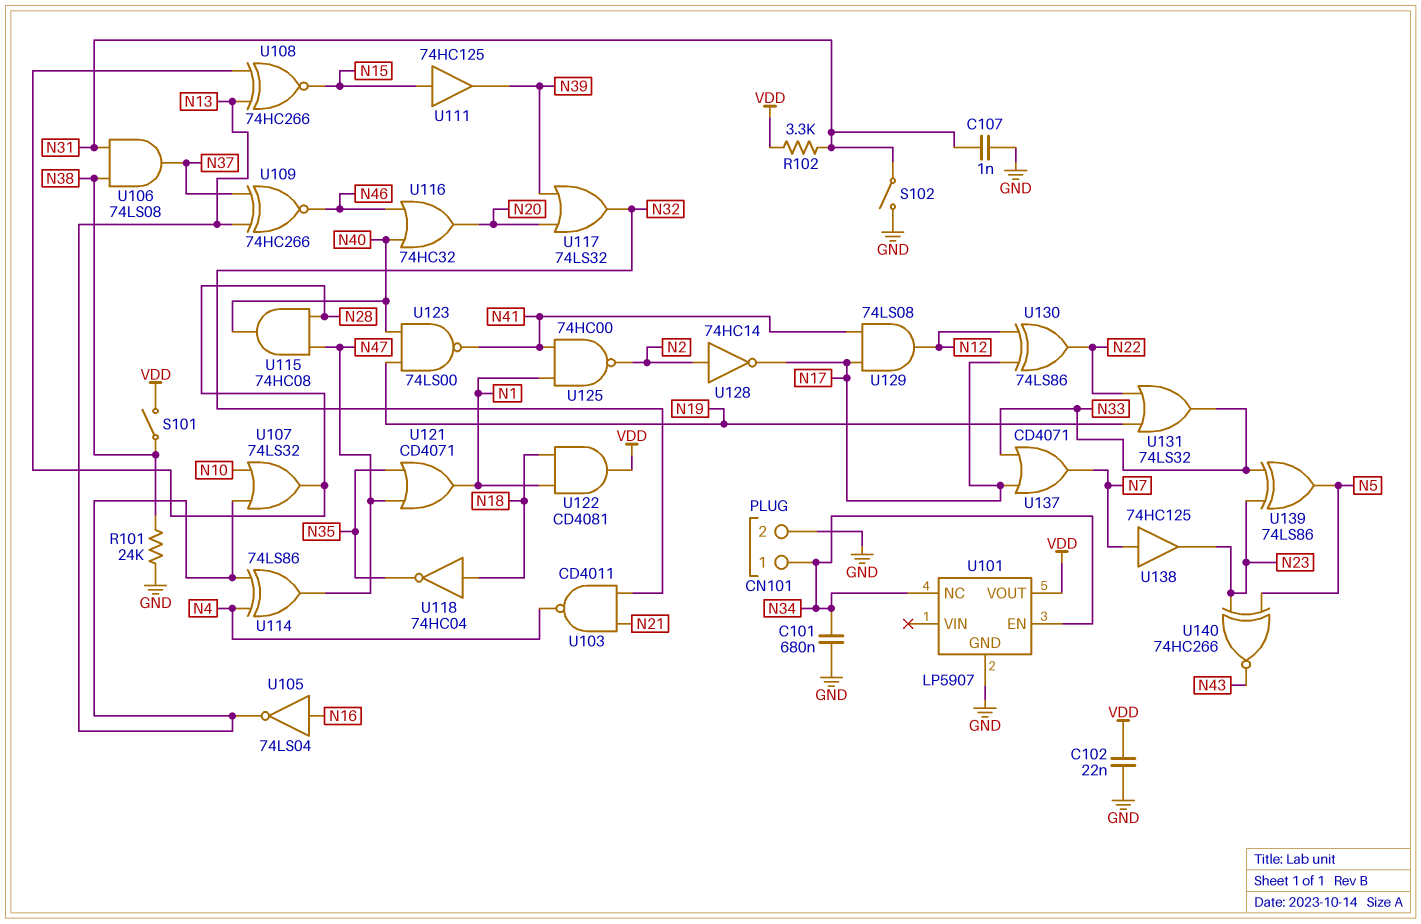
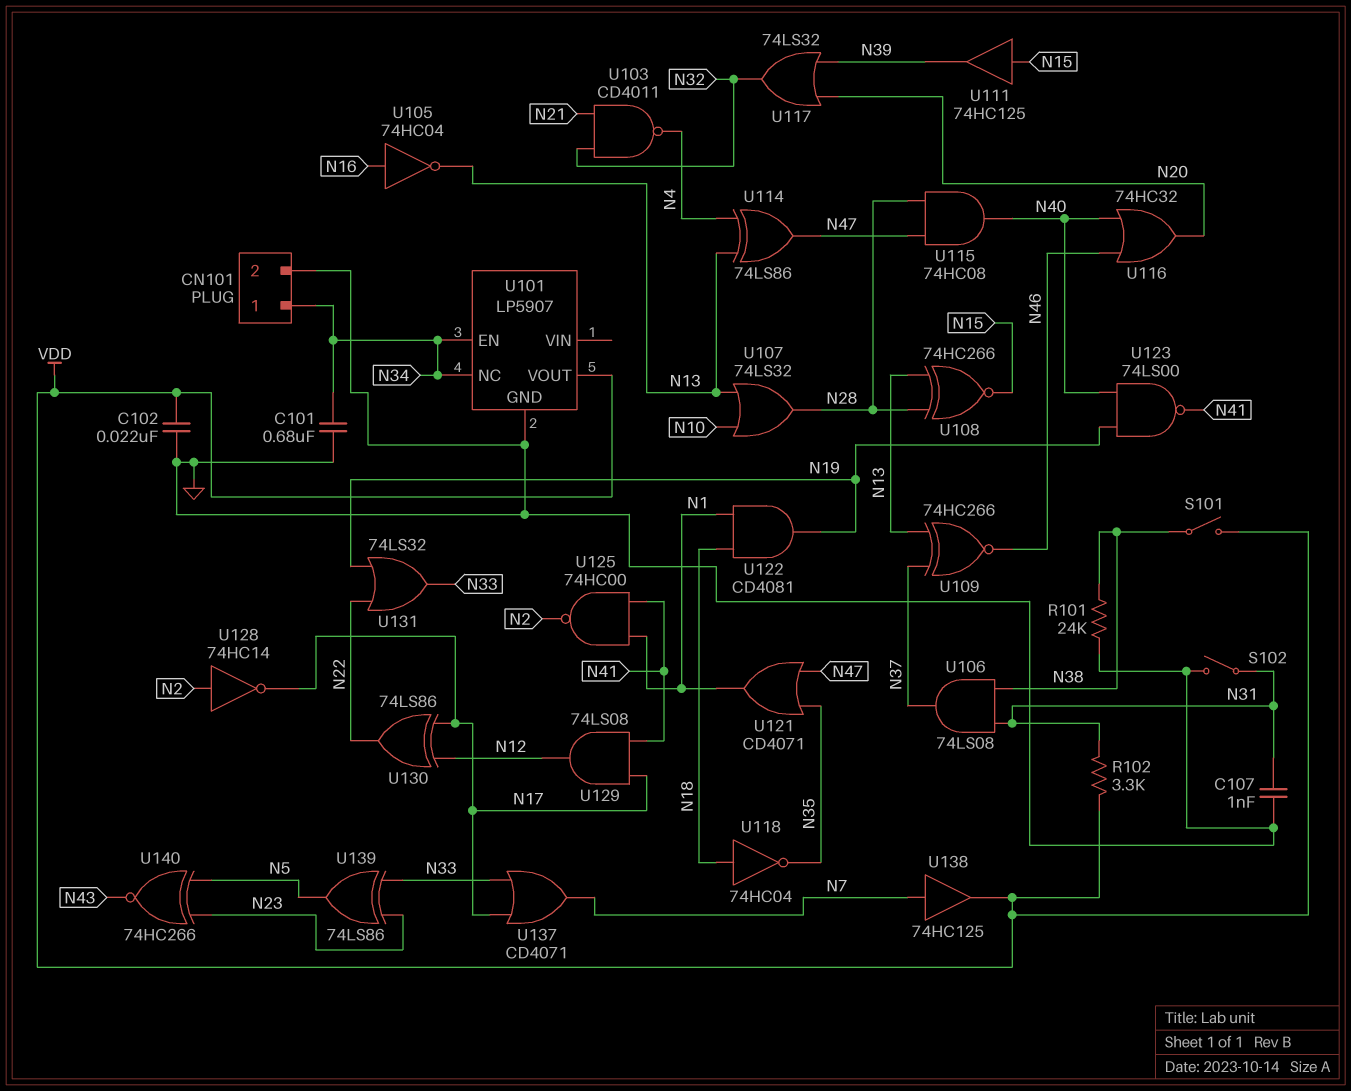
U105: NOT 74LS04 (in N16, out N13) -> NOT 74HC04 (in N16, out N13)
U122: AND CD4081 (in N1, in N18, out VDD) -> AND CD4081 (in N1, in N18, out N19)
U138: buffer 74HC125 (in N7, out N23) -> buffer 74HC125 (in N7, out VDD)

